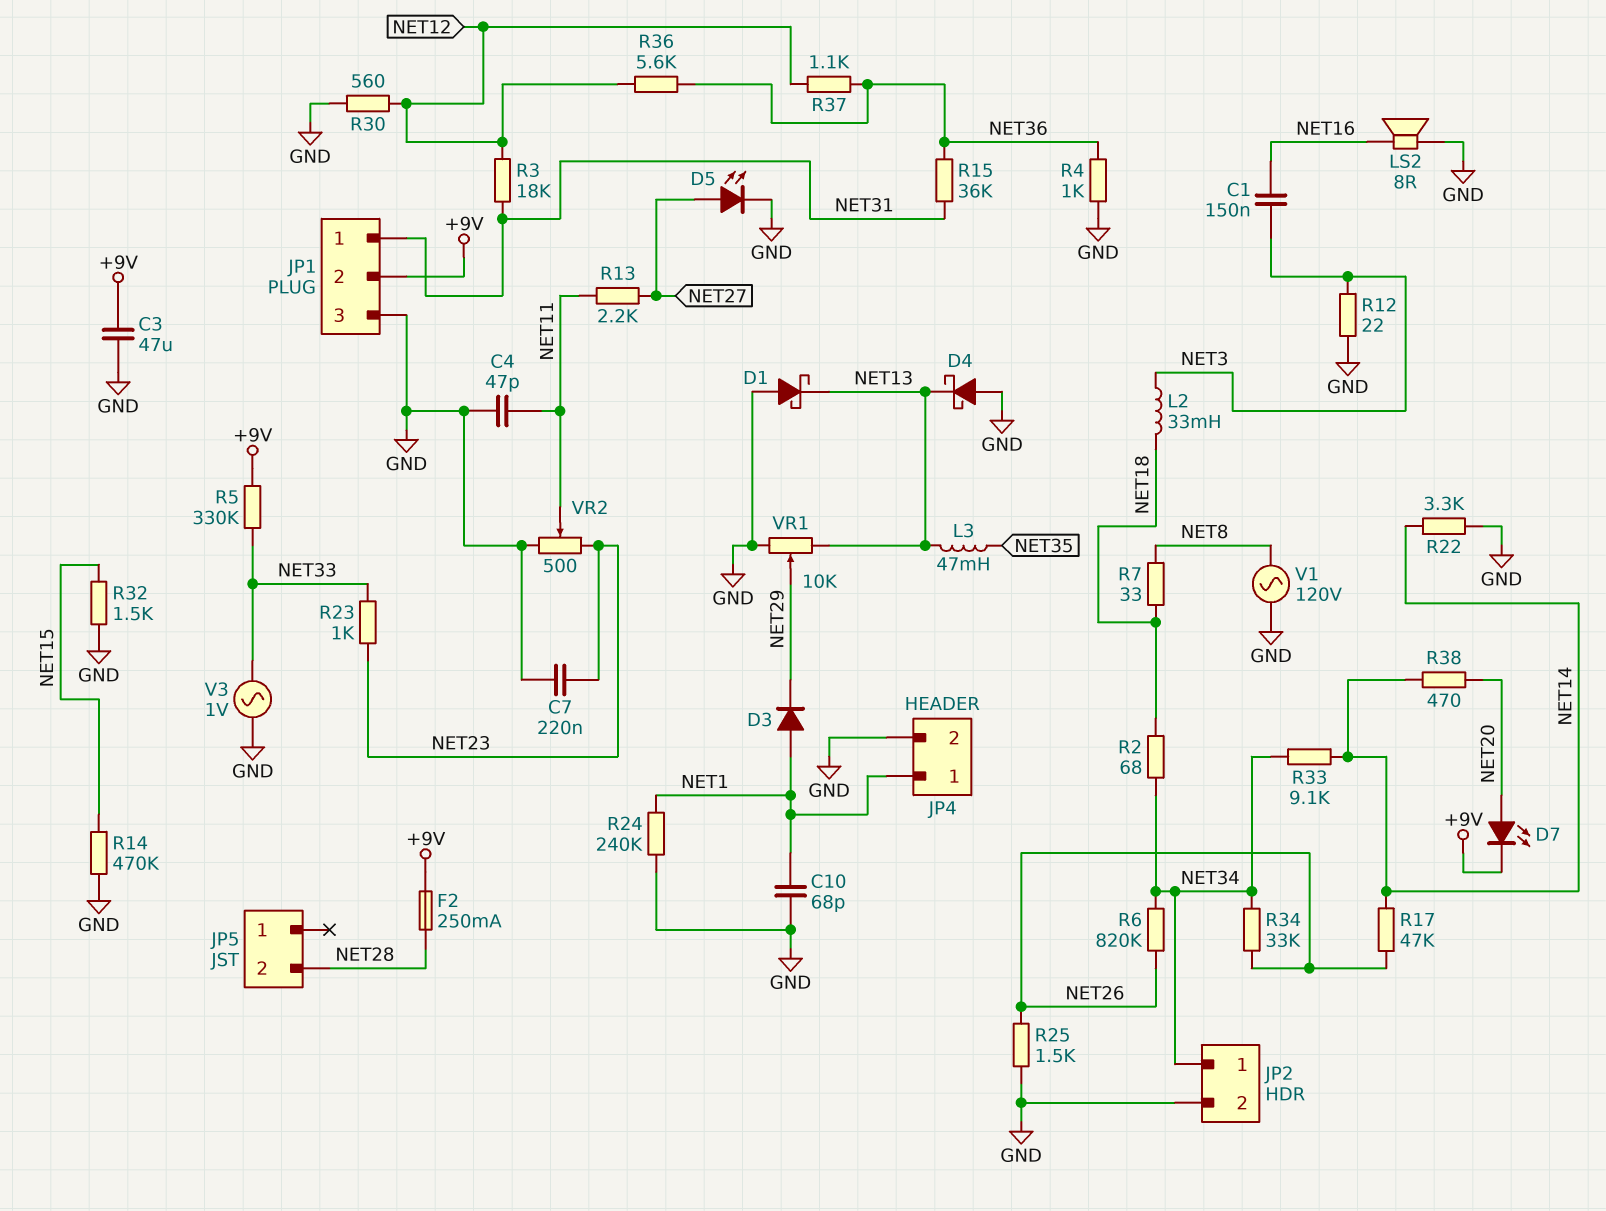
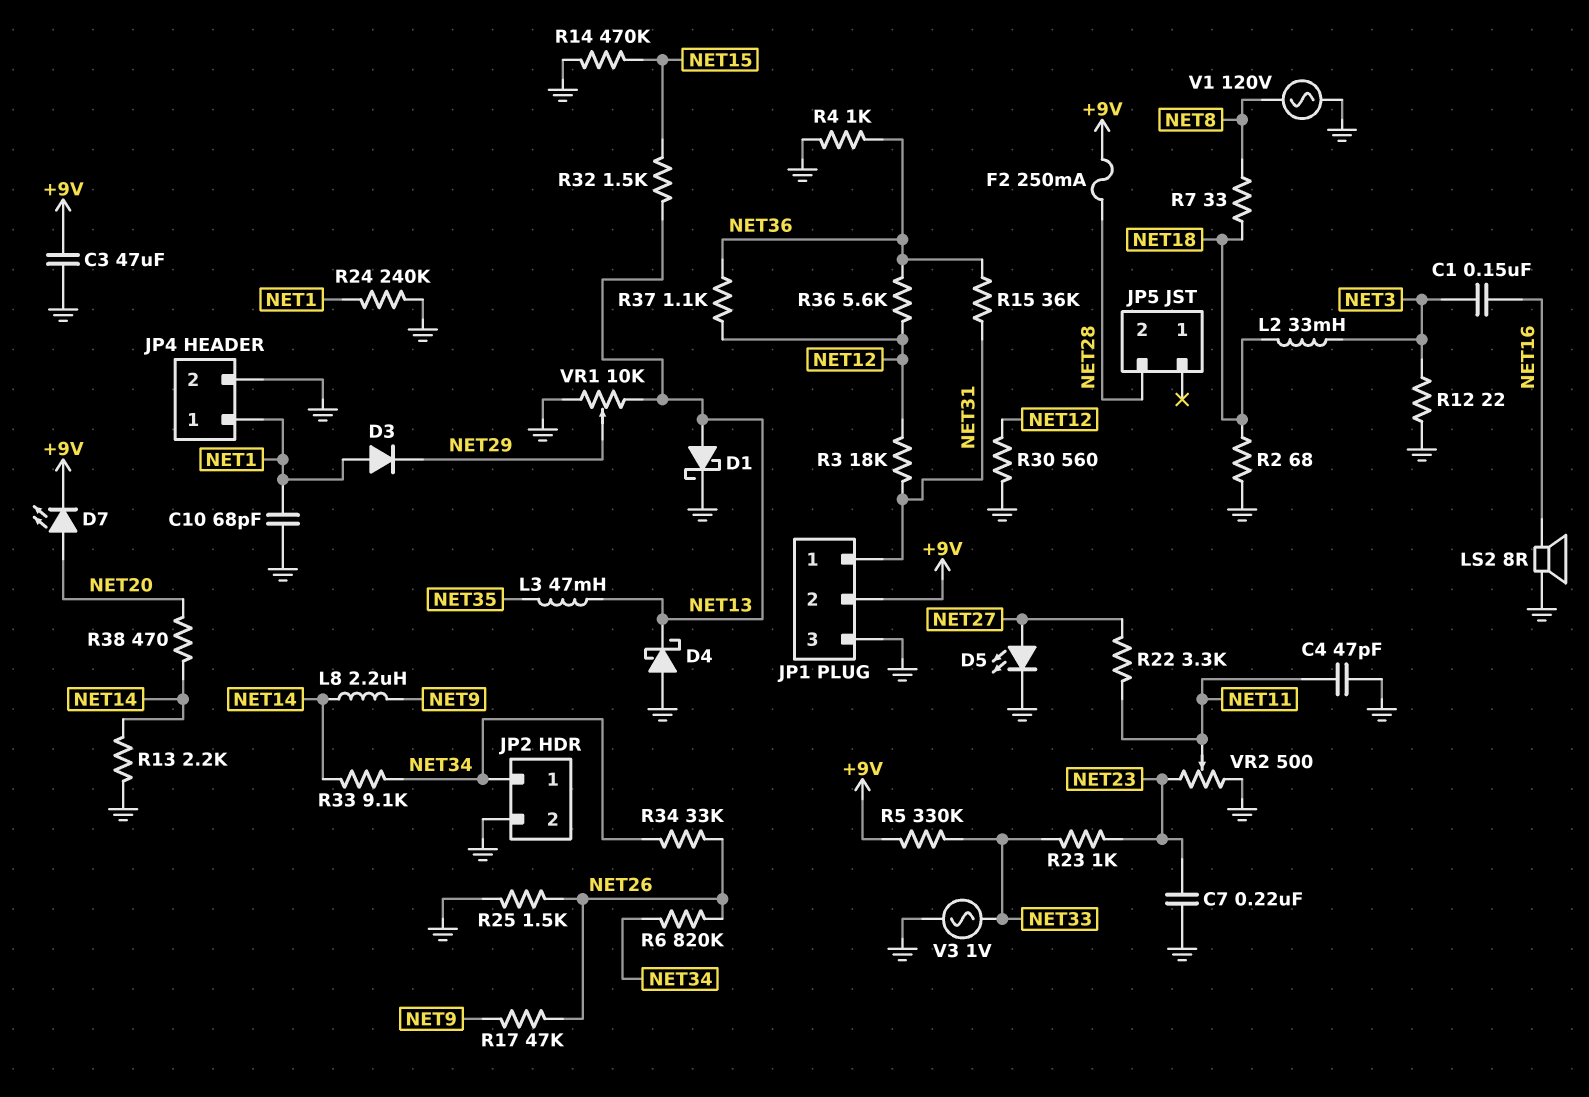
D1: schottky (A GND, K NET13) -> schottky (A NET13, K GND)
L8: none -> 2.2uH (NET9, NET14)
R2: 68 (NET18, NET34) -> 68 (GND, NET18)
R13: 2.2k (NET11, NET27) -> 2.2k (GND, NET14)
R17: 47k (NET14, NET26) -> 47k (NET9, NET26)
R22: 3.3k (GND, NET14) -> 3.3k (NET11, NET27)
R32: 1.5k (GND, NET15) -> 1.5k (NET13, NET15)

